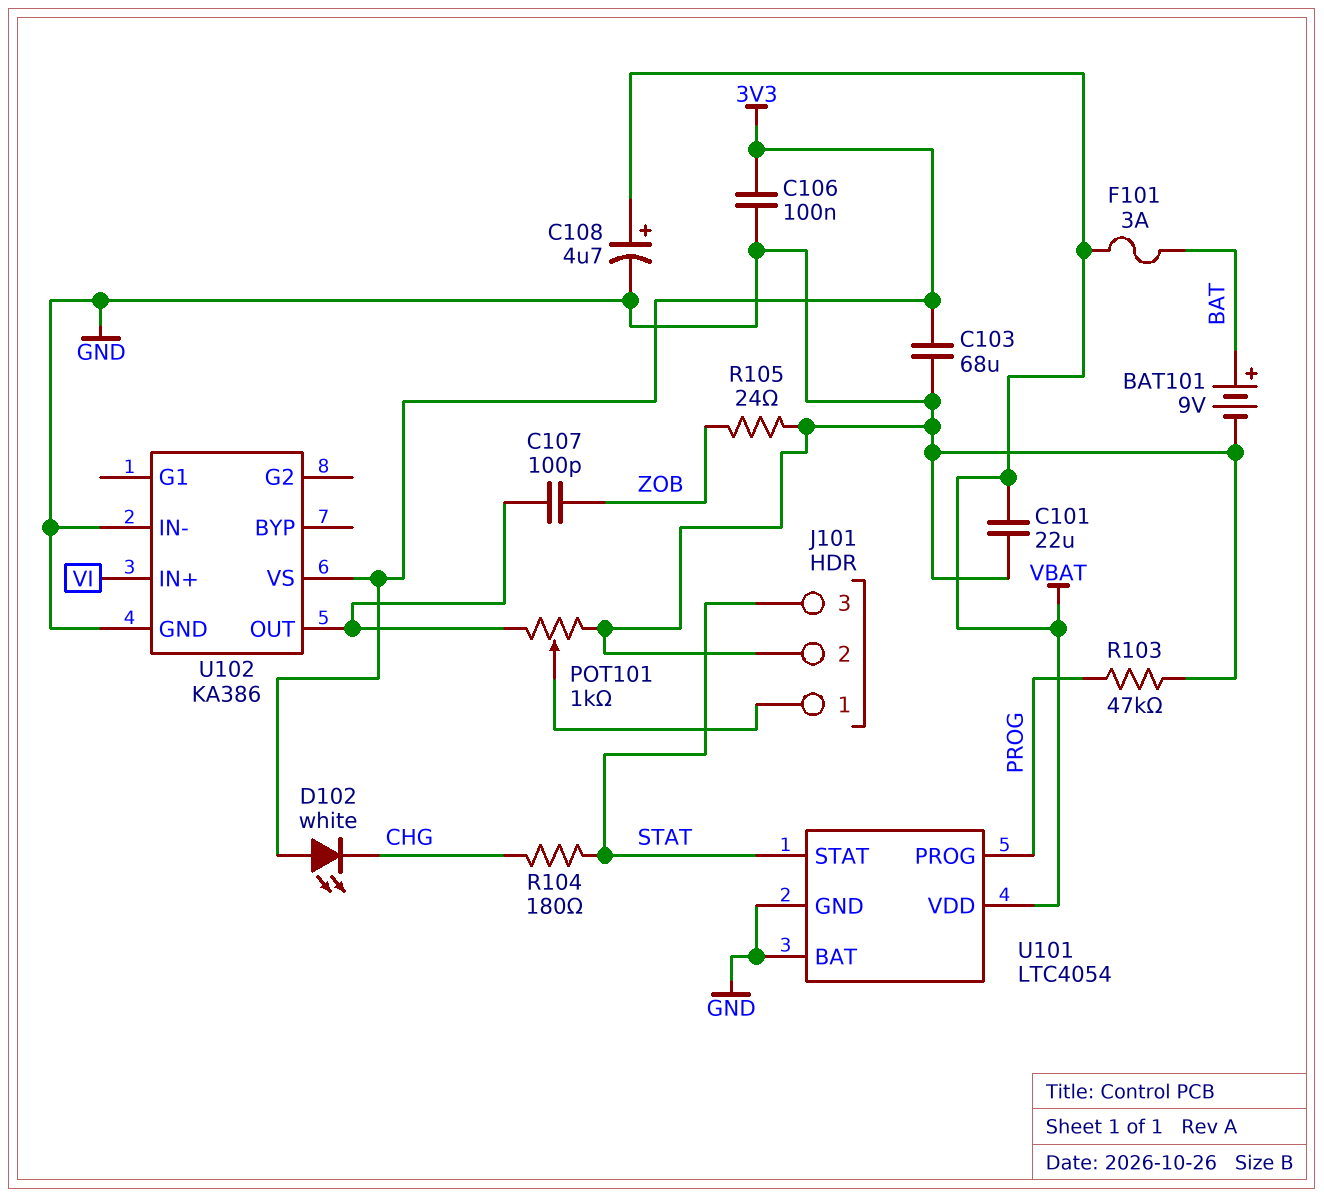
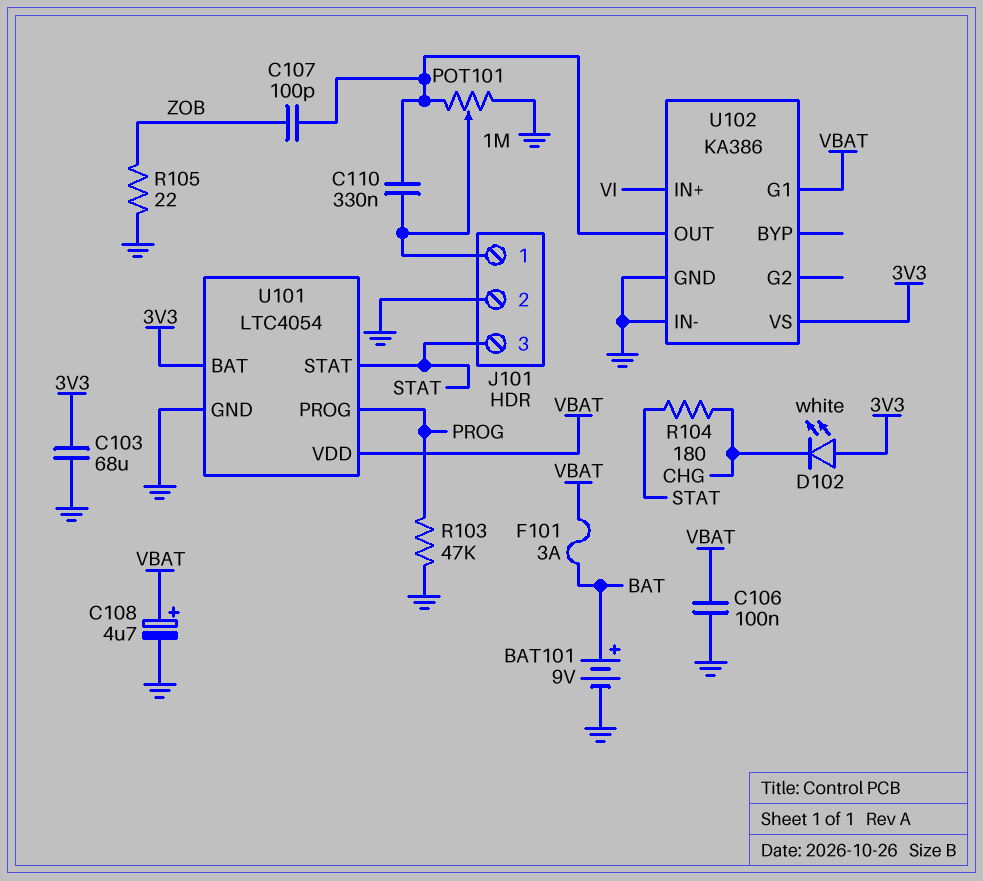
C101: 22uF (GND, VBAT) -> none
C106: 100nF (3V3, GND) -> 100nF (GND, VBAT)
C110: none -> 330nF (J101/1, U102/OUT)
POT101: 1k (GND, U102/OUT, wiper J101/1) -> 1M (GND, U102/OUT, wiper J101/1)
R105: 24 (GND, ZOB) -> 22 (GND, ZOB)
U101 pin BAT: GND -> 3V3
U102 pin G1: none -> VBAT

